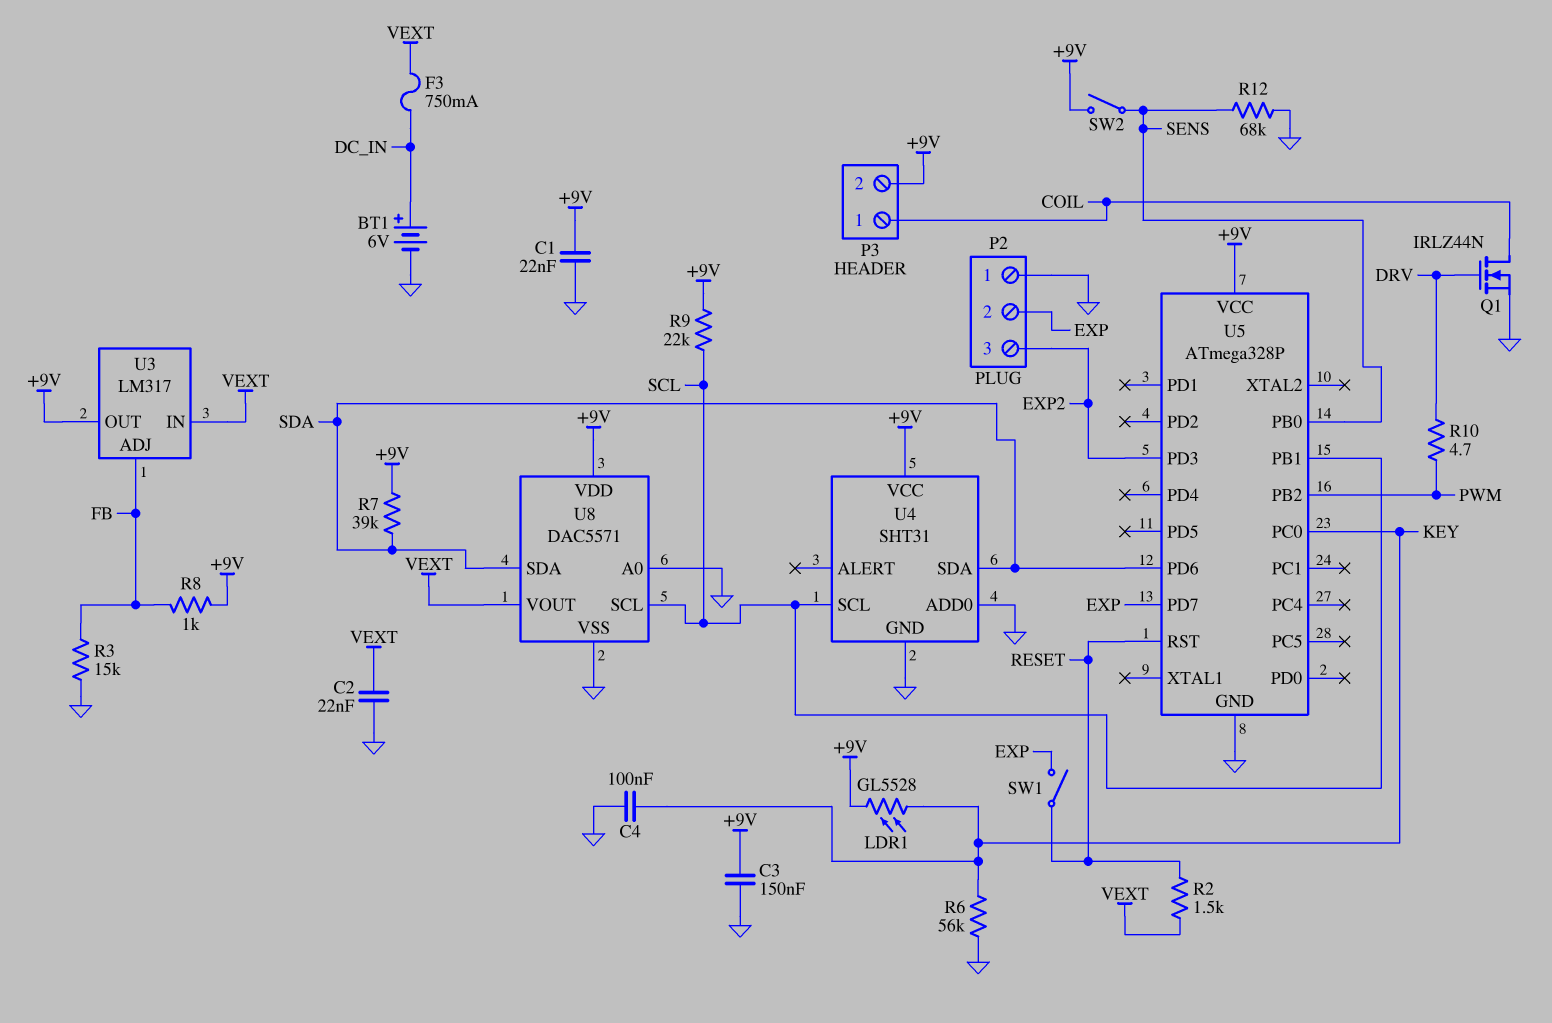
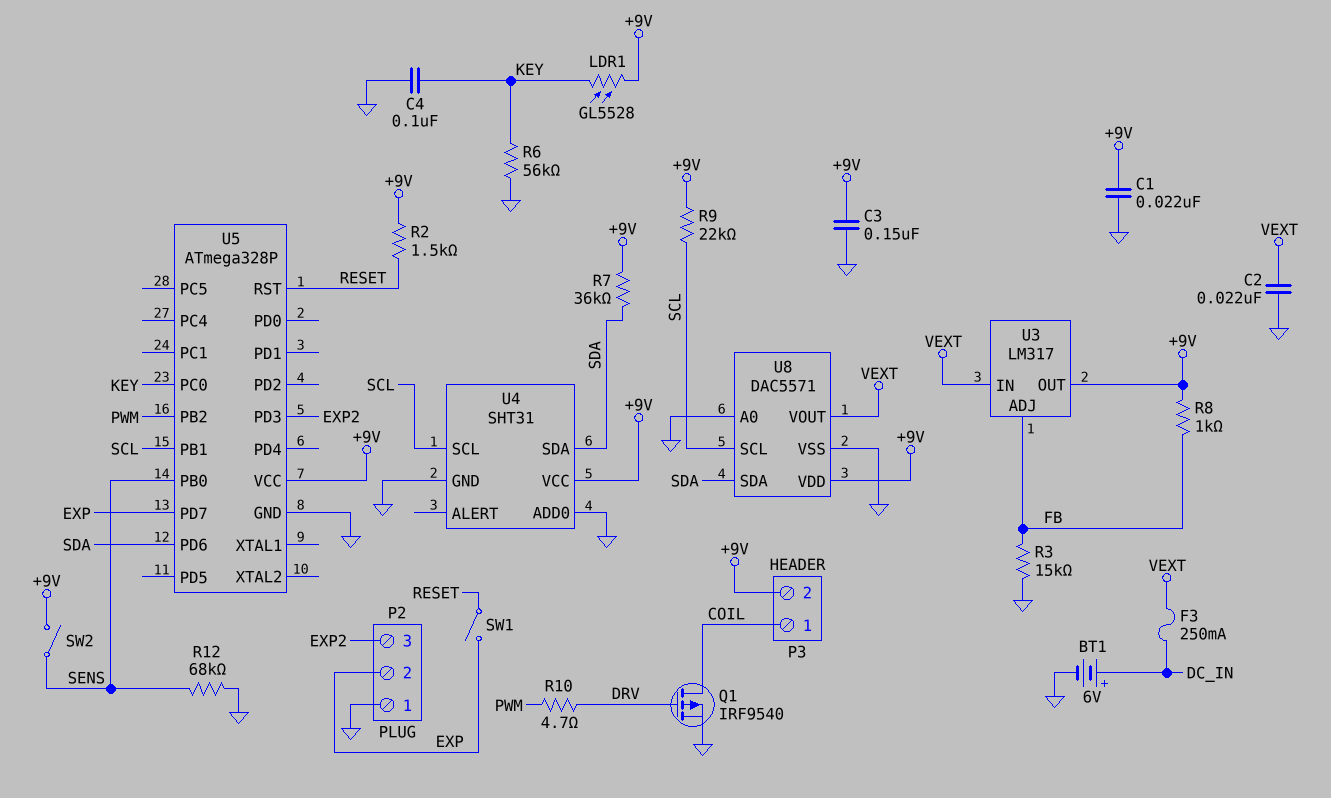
F3: 750mA (DC_IN, VEXT) -> 250mA (DC_IN, VEXT)
Q1: NMOS IRLZ44N (G DRV, D COIL, S GND) -> PMOS IRF9540 (G DRV, D COIL, S GND)
R2: 1.5k (RESET, VEXT) -> 1.5k (+9V, RESET)
R7: 39k (+9V, SDA) -> 36k (+9V, SDA)

